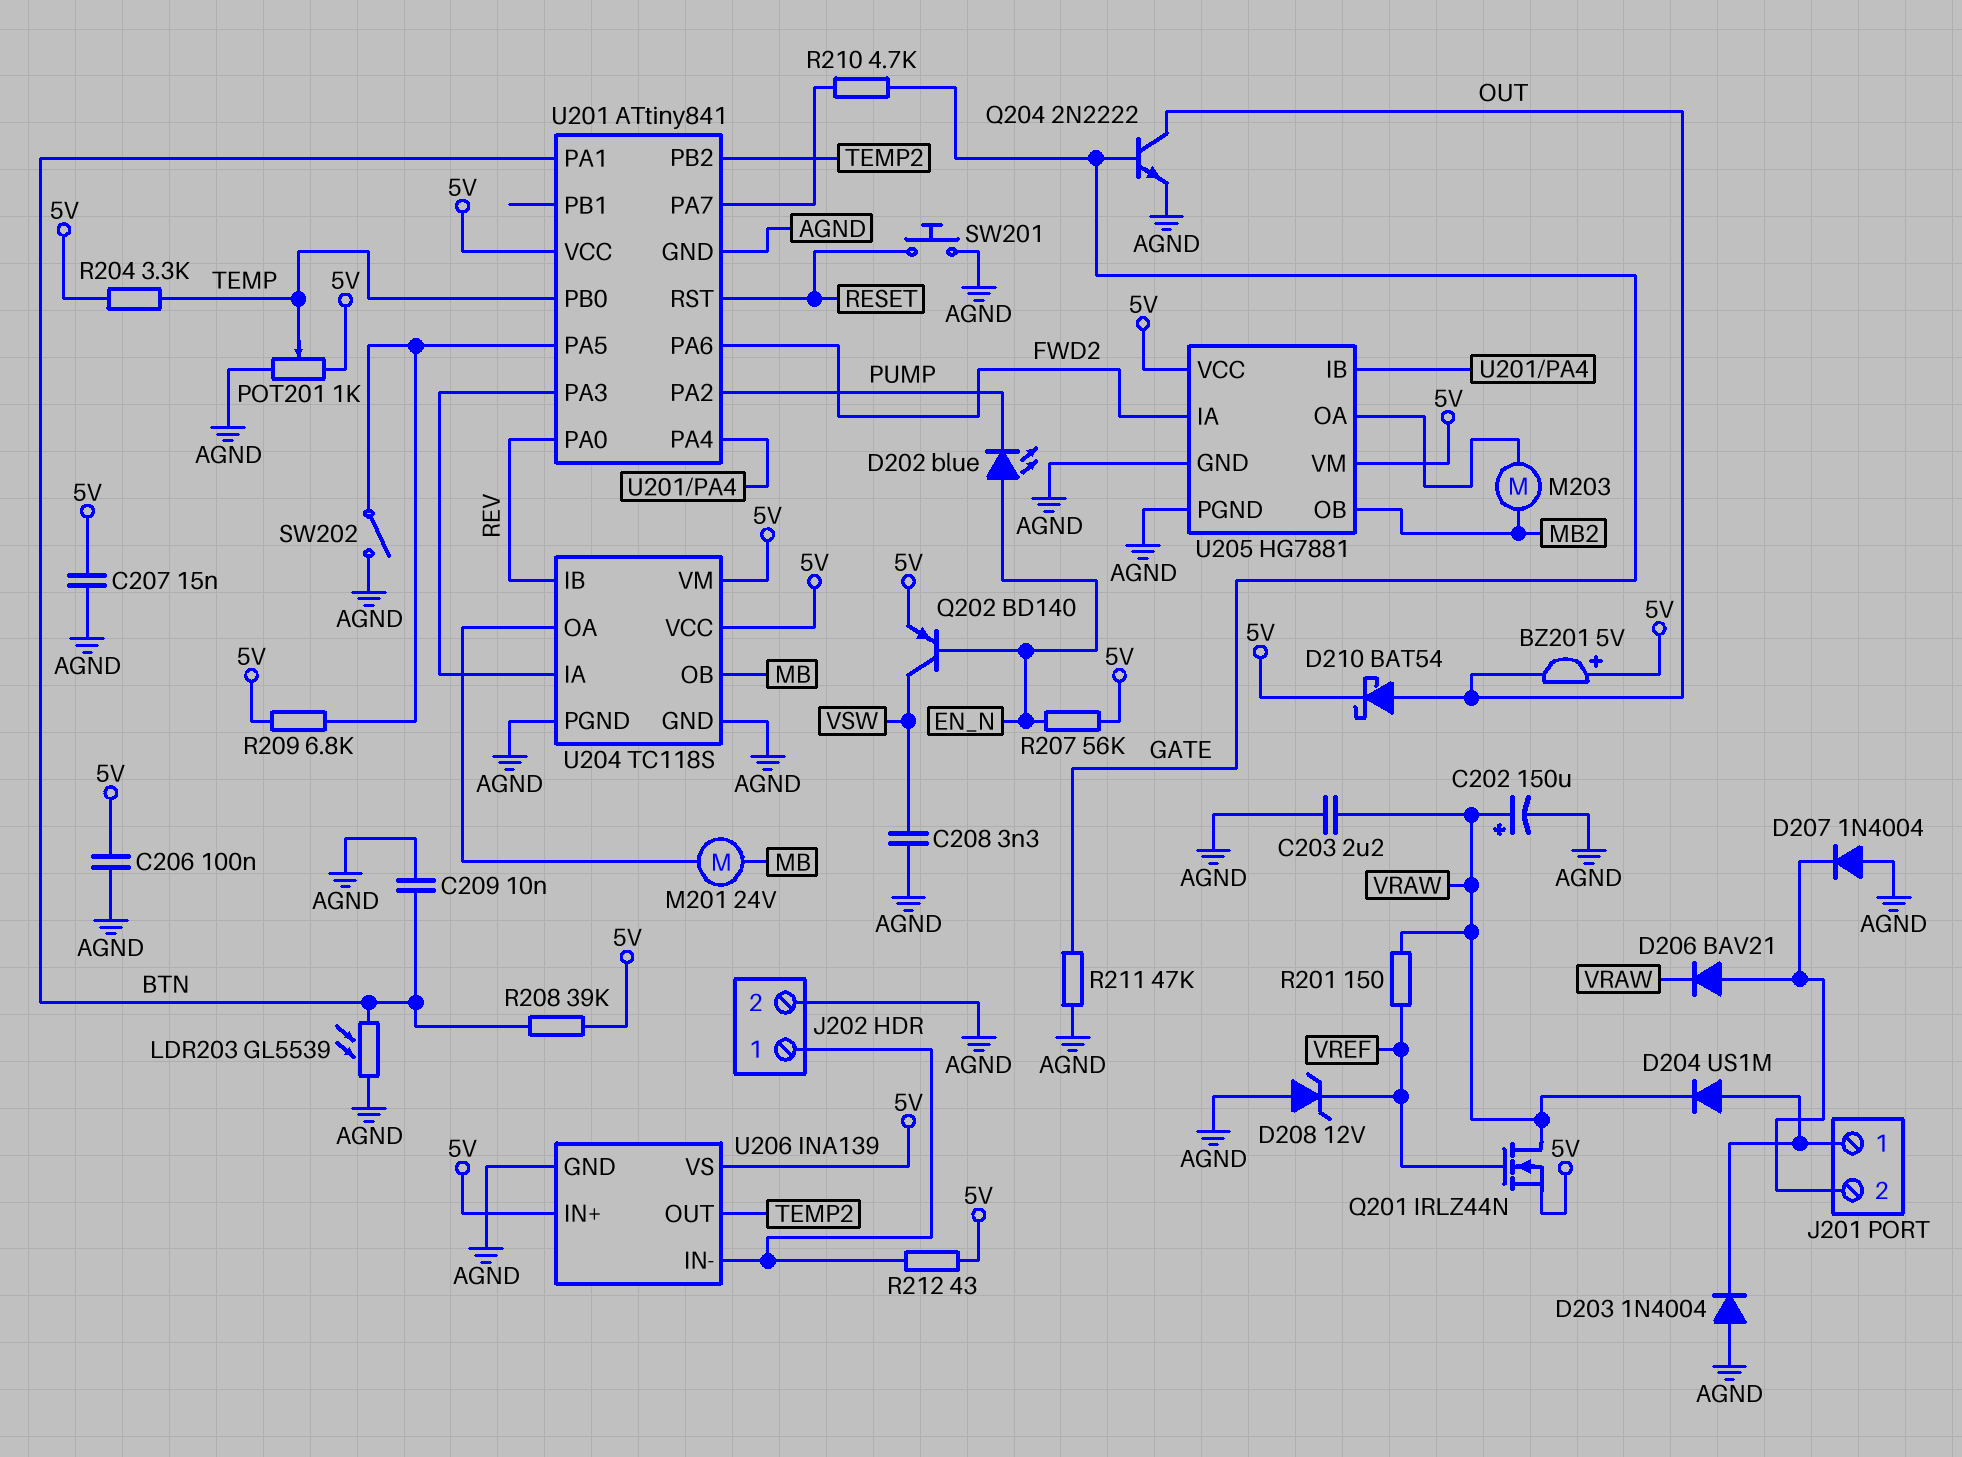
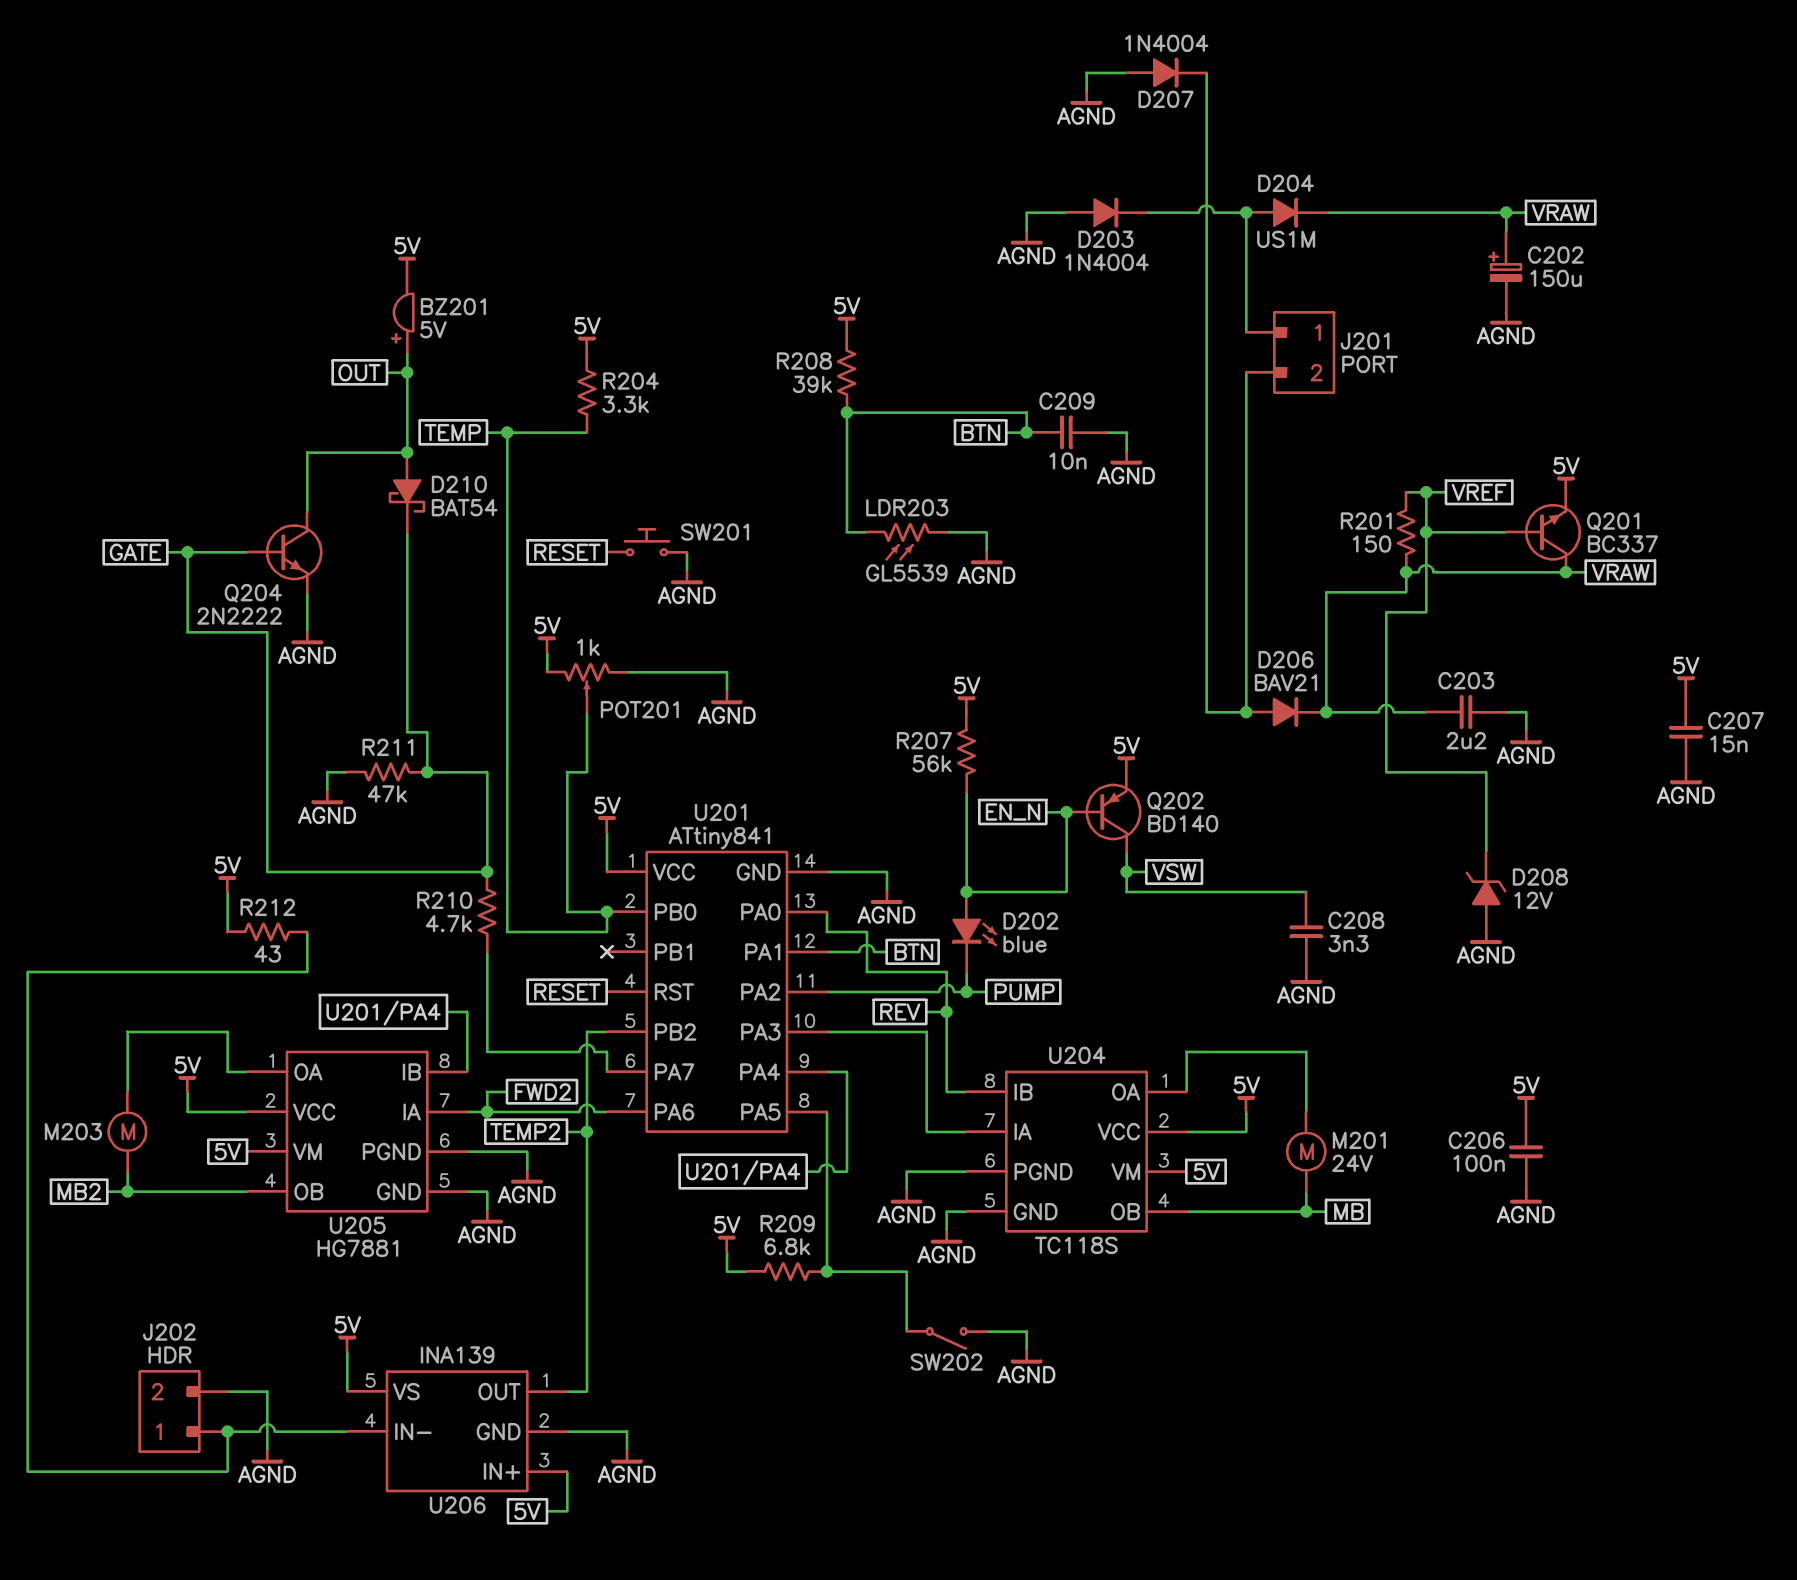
BZ201: buzzer 5V (plus 5V, minus OUT) -> buzzer 5V (plus OUT, minus 5V)
D210: schottky BAT54 (A OUT, K 5V) -> schottky BAT54 (A OUT, K GATE)
Q201: NMOS IRLZ44N (G VREF, D VRAW, S 5V) -> NPN BC337 (B VREF, C VRAW, E 5V)

